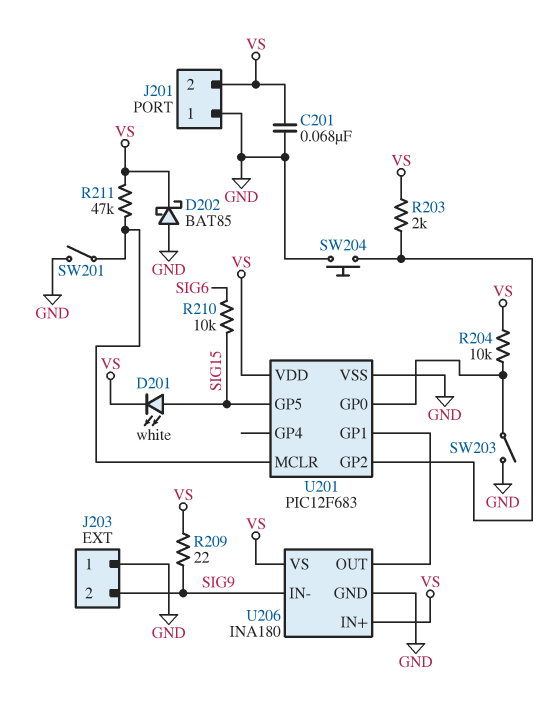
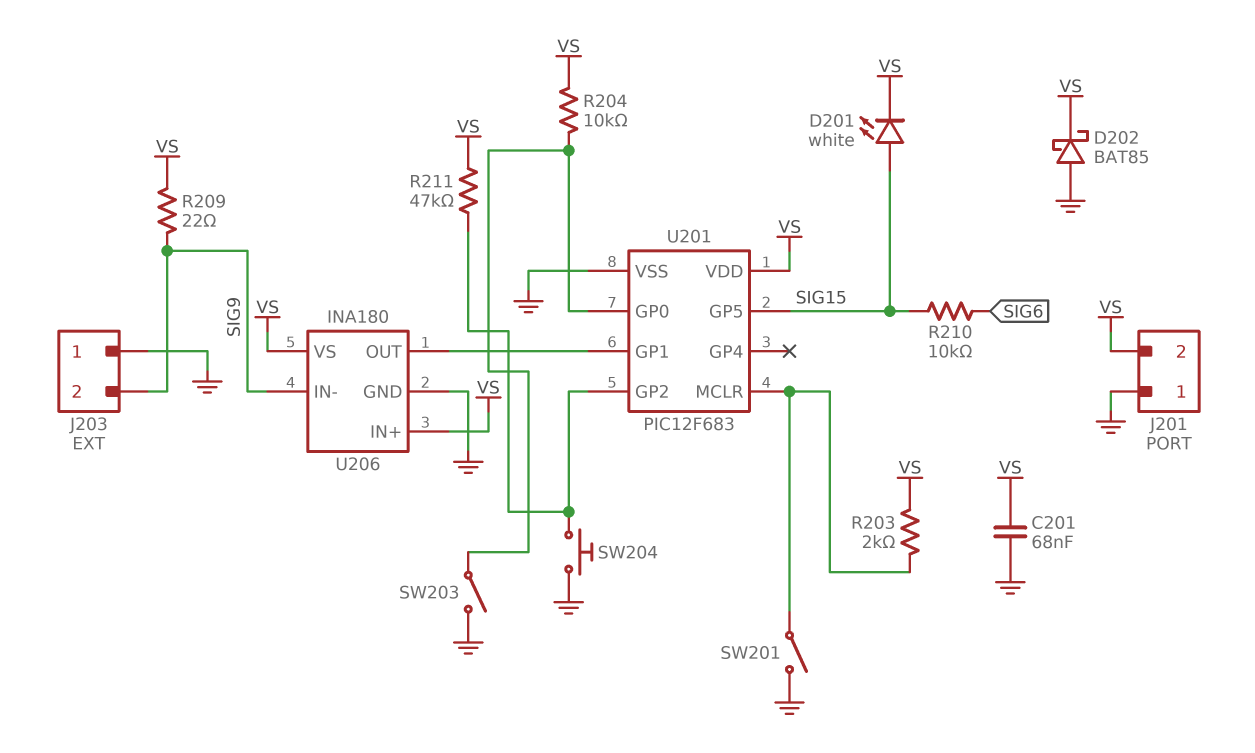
R203: 2k (U201/GP2, VS) -> 2k (U201/MCLR, VS)
R211: 47k (U201/MCLR, VS) -> 47k (U201/GP2, VS)

